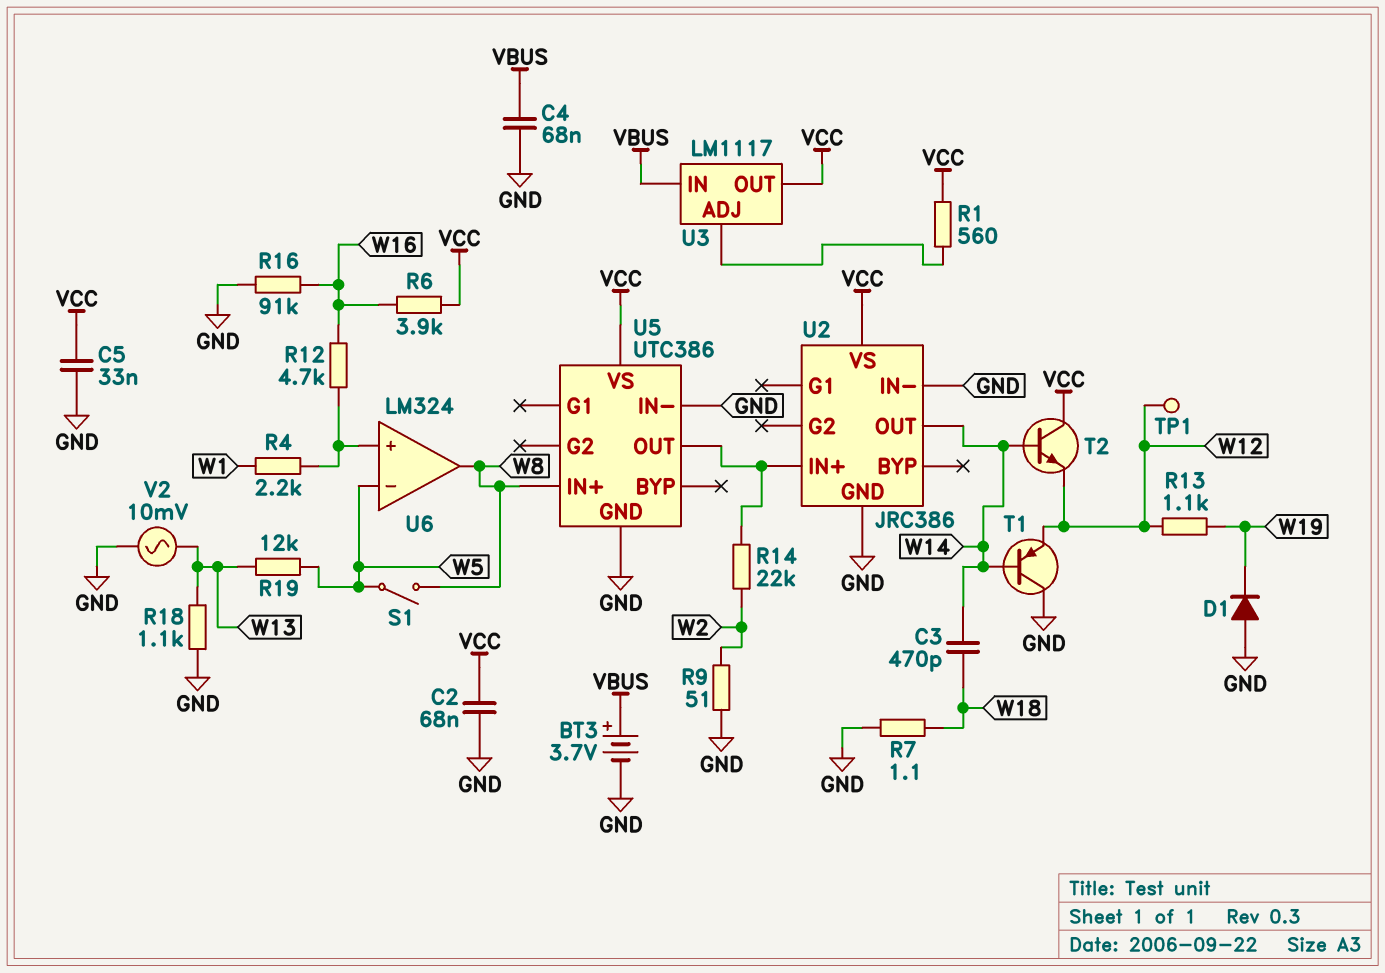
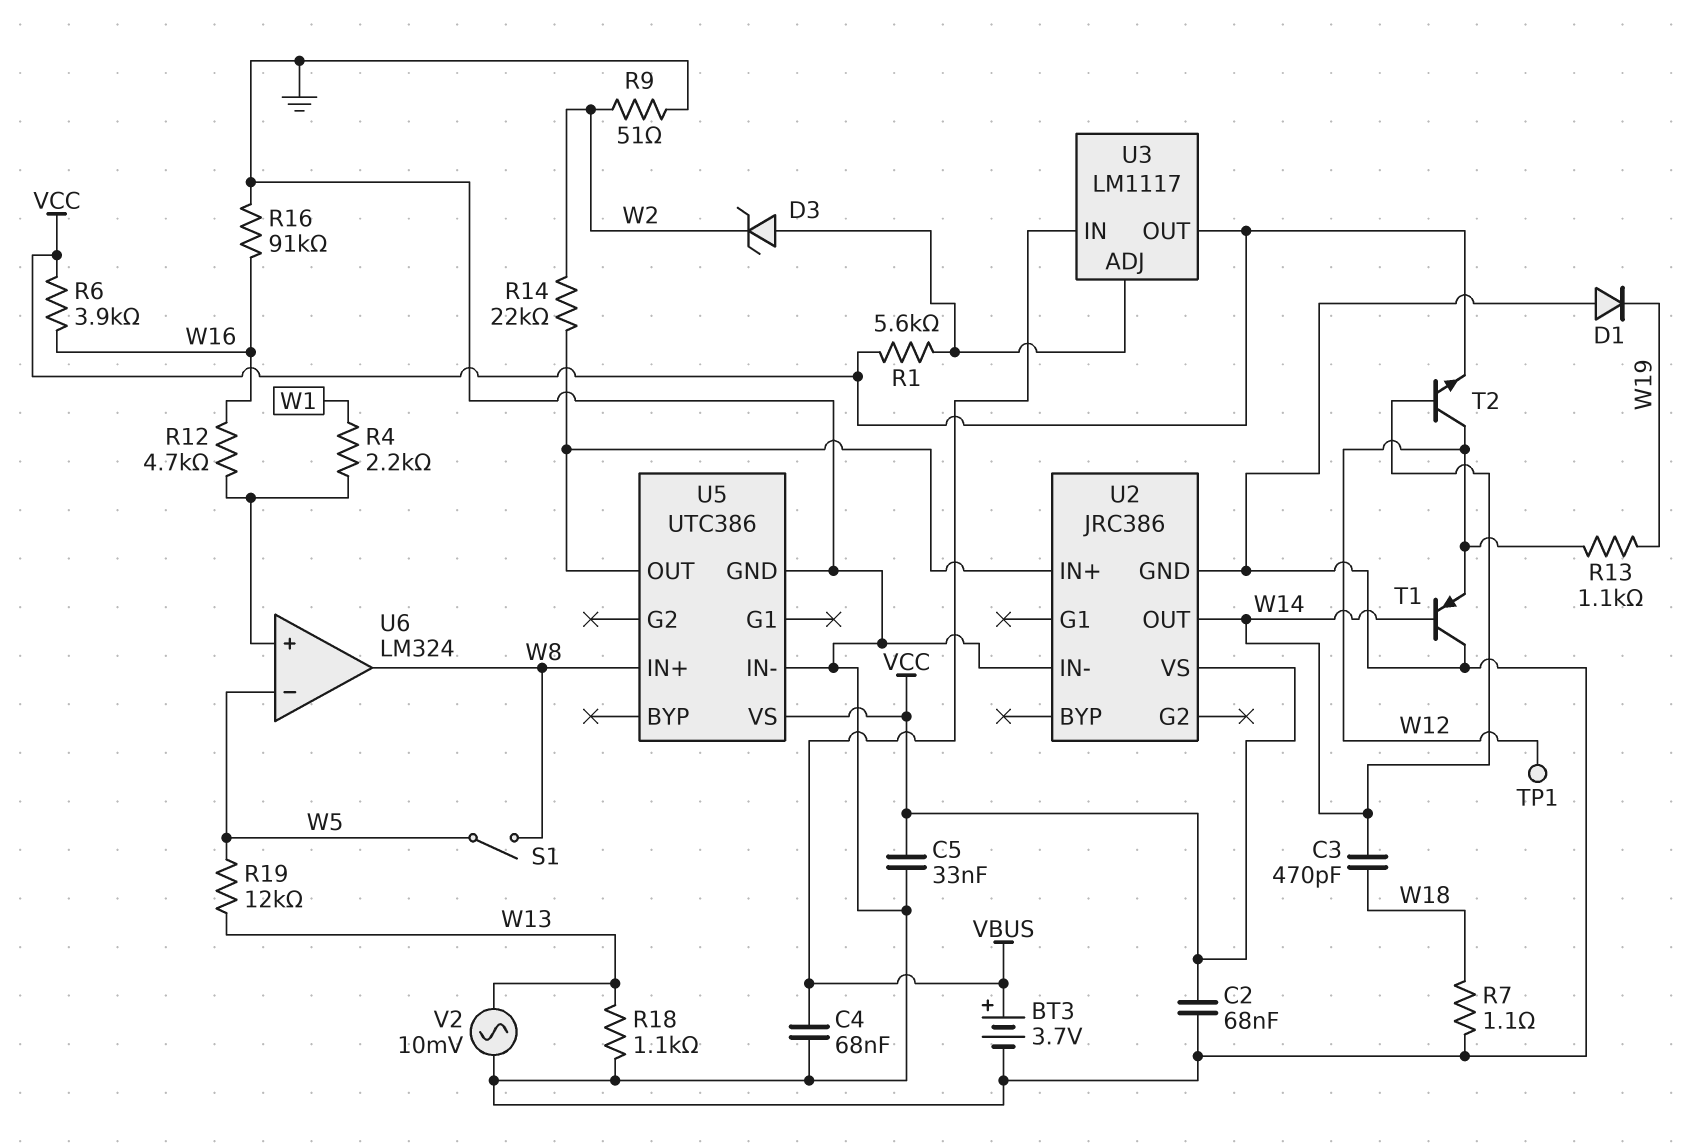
D3: none -> zener (A U3/ADJ, K W2)
R1: 560 (U3/ADJ, VCC) -> 5.6k (U3/ADJ, VCC)
T2: NPN (B W14, C VCC, E W12) -> NPN (B W14, C W12, E VCC)

